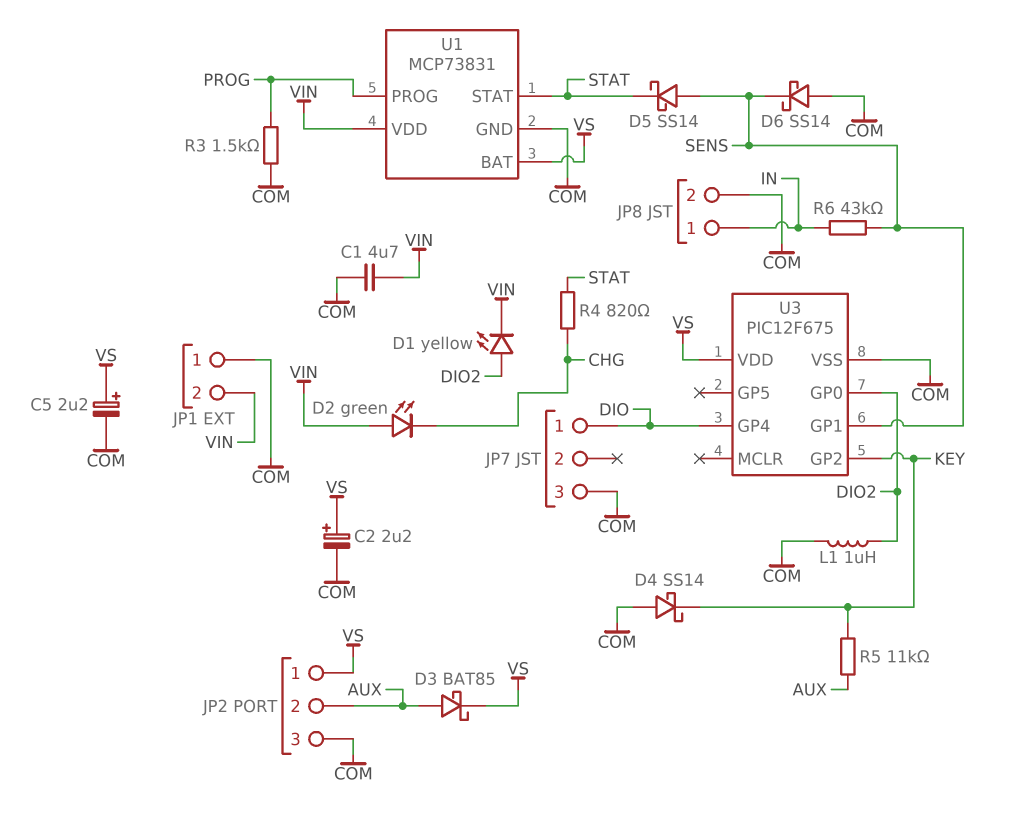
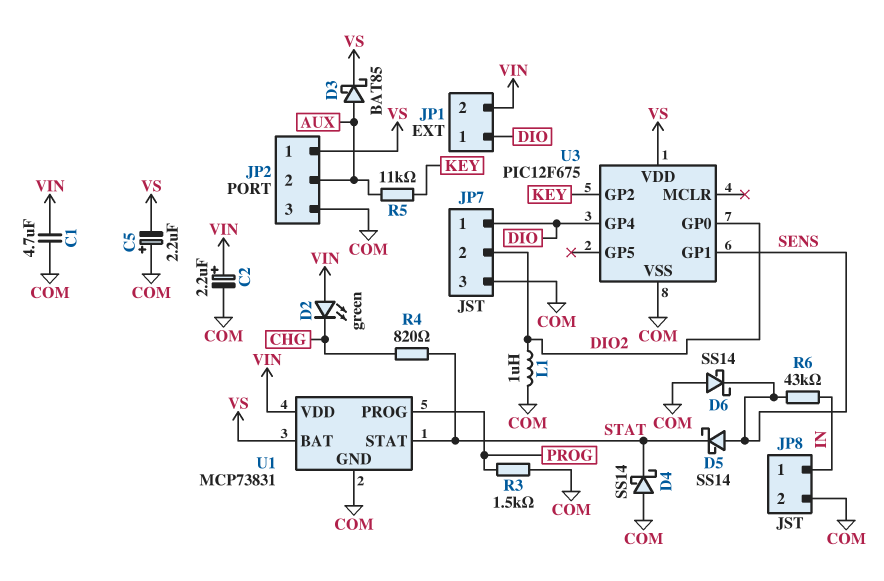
C2: 2.2uF (plus VS, minus COM) -> 2.2uF (plus VIN, minus COM)
C5: 2.2uF (plus VS, minus COM) -> 2.2uF (plus COM, minus VS)
D1: LED yellow (A DIO2, K VIN) -> none
D4: schottky SS14 (A COM, K KEY) -> schottky SS14 (A COM, K STAT)
JP1 pin 1: COM -> DIO
JP7 pin 2: none -> DIO2

